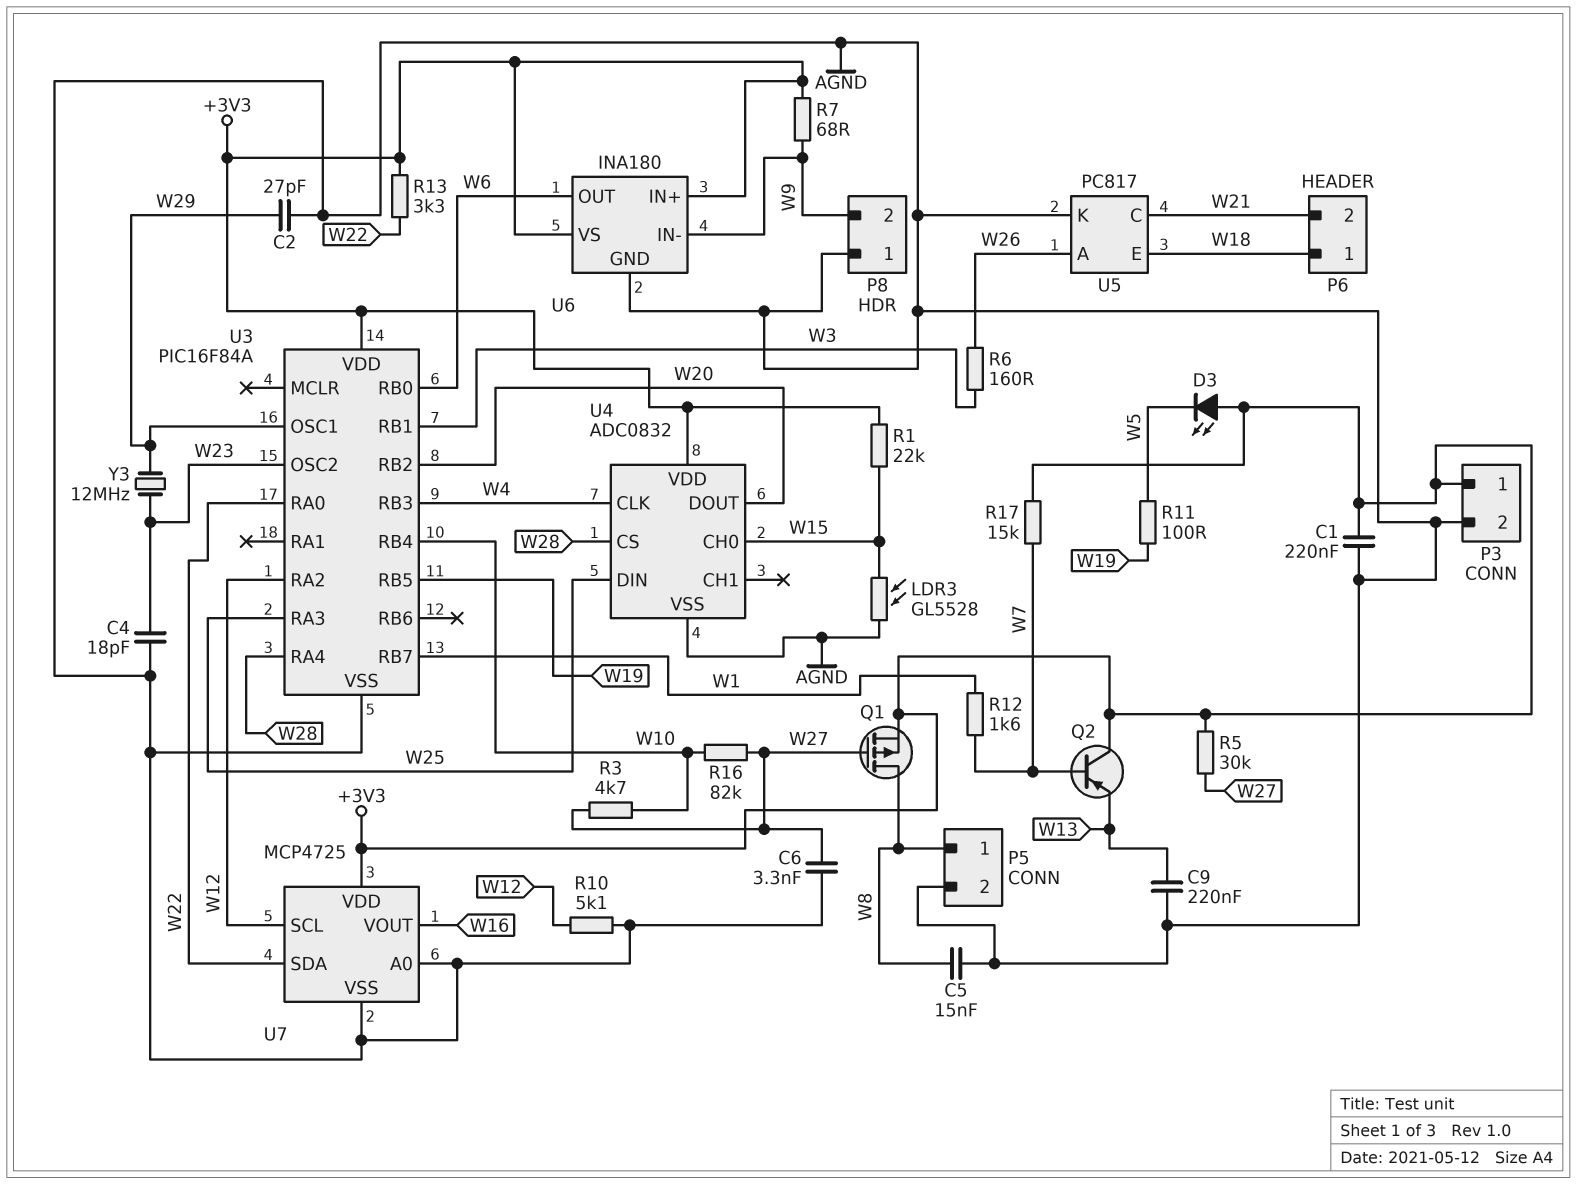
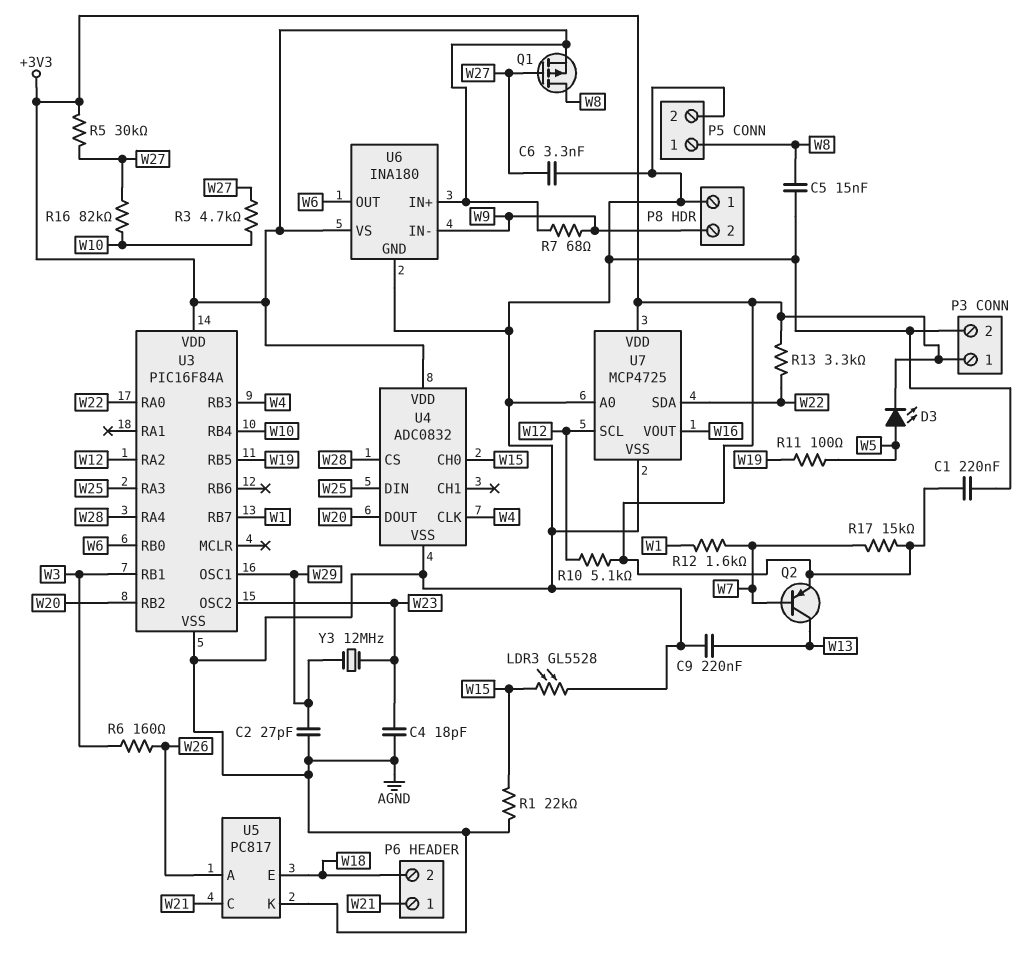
D3: LED (A +3V3, K W5) -> LED (A W5, K +3V3)
P6 pin 1: W18 -> W21
P6 pin 2: W21 -> W18
Q2: PNP (B W7, C +3V3, E W13) -> PNP (B W7, C W13, E +3V3)
R1: 22k (+3V3, W15) -> 22k (AGND, W15)
R10: 5.1k (AGND, W12) -> 5.1k (+3V3, W12)

